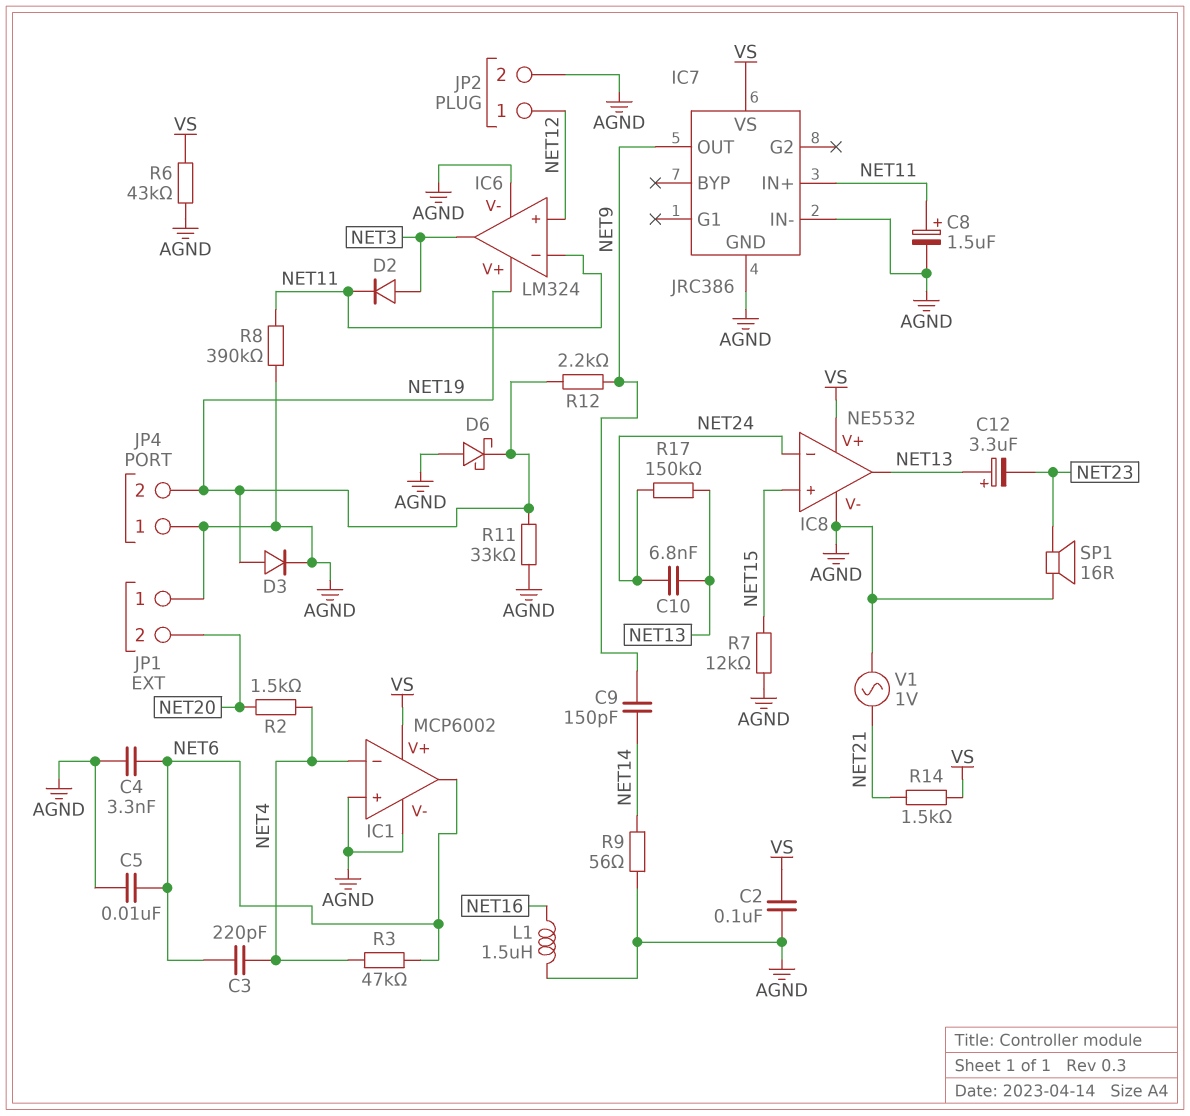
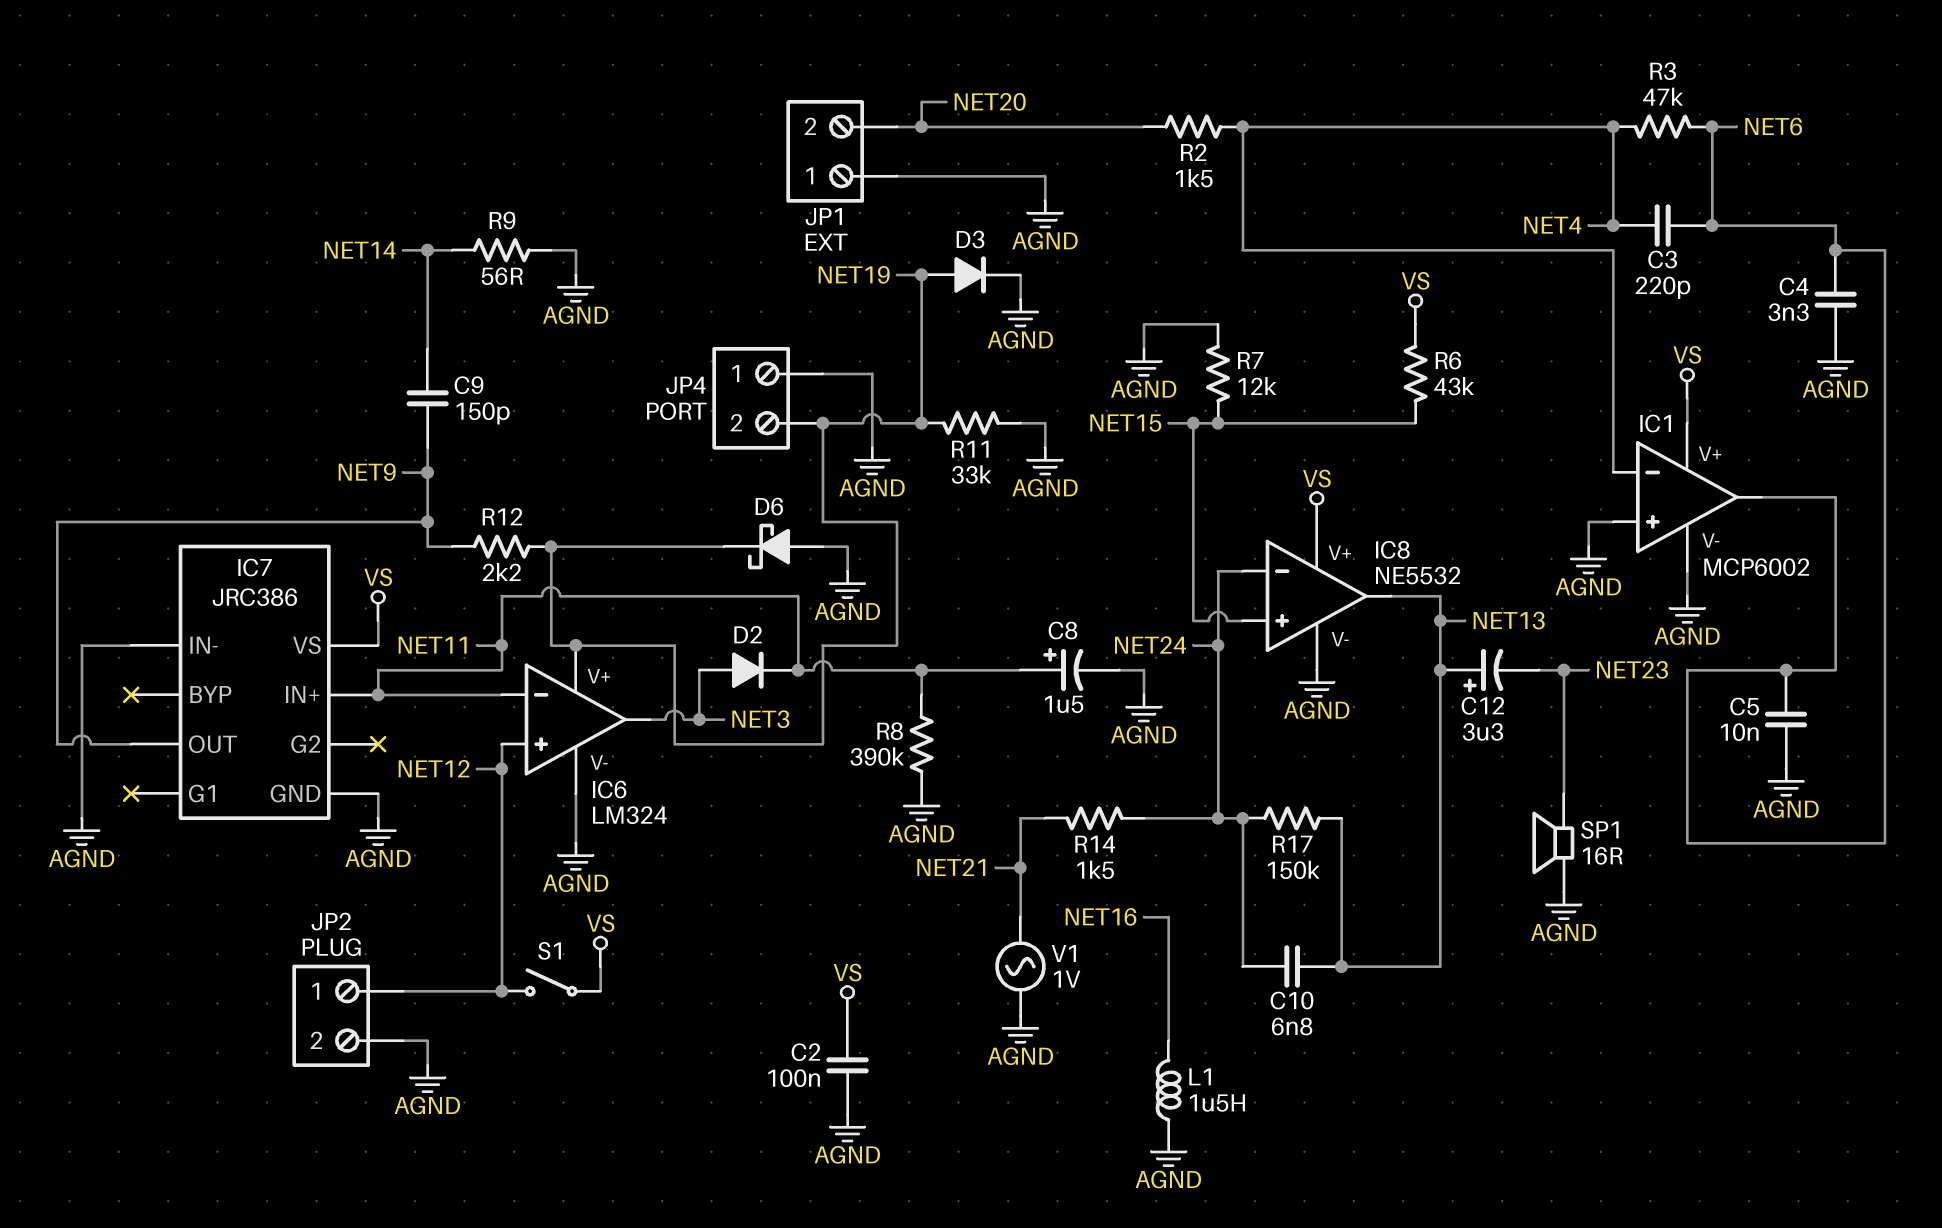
R6: 43k (AGND, VS) -> 43k (NET15, VS)
R14: 1.5k (NET21, VS) -> 1.5k (NET21, NET24)
S1: none -> switch (NET12, VS)

